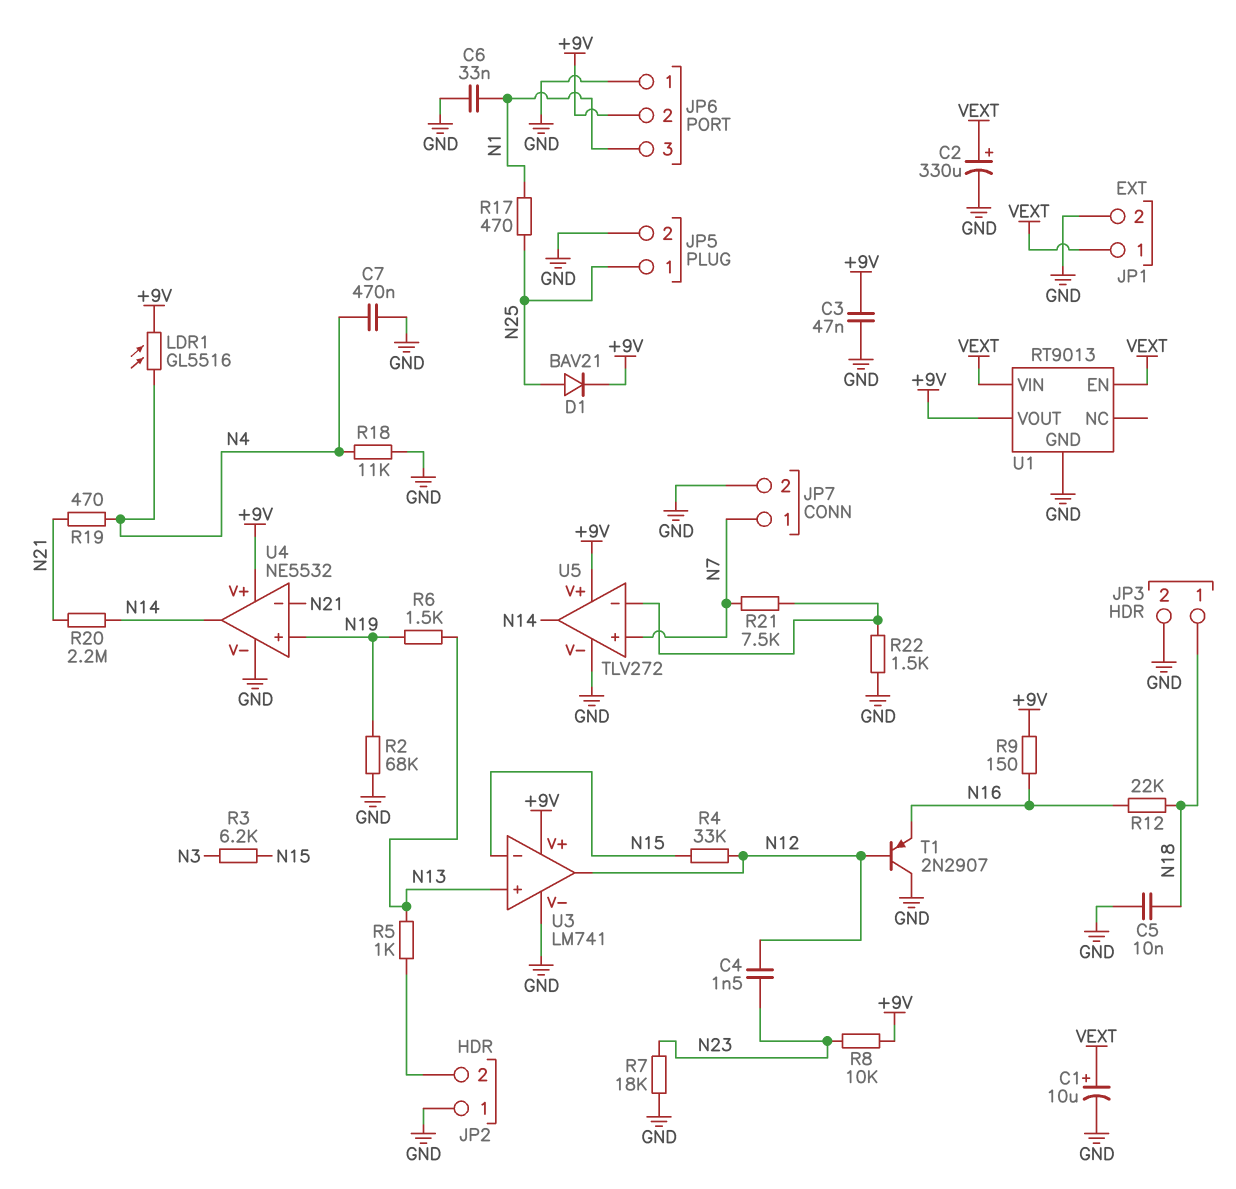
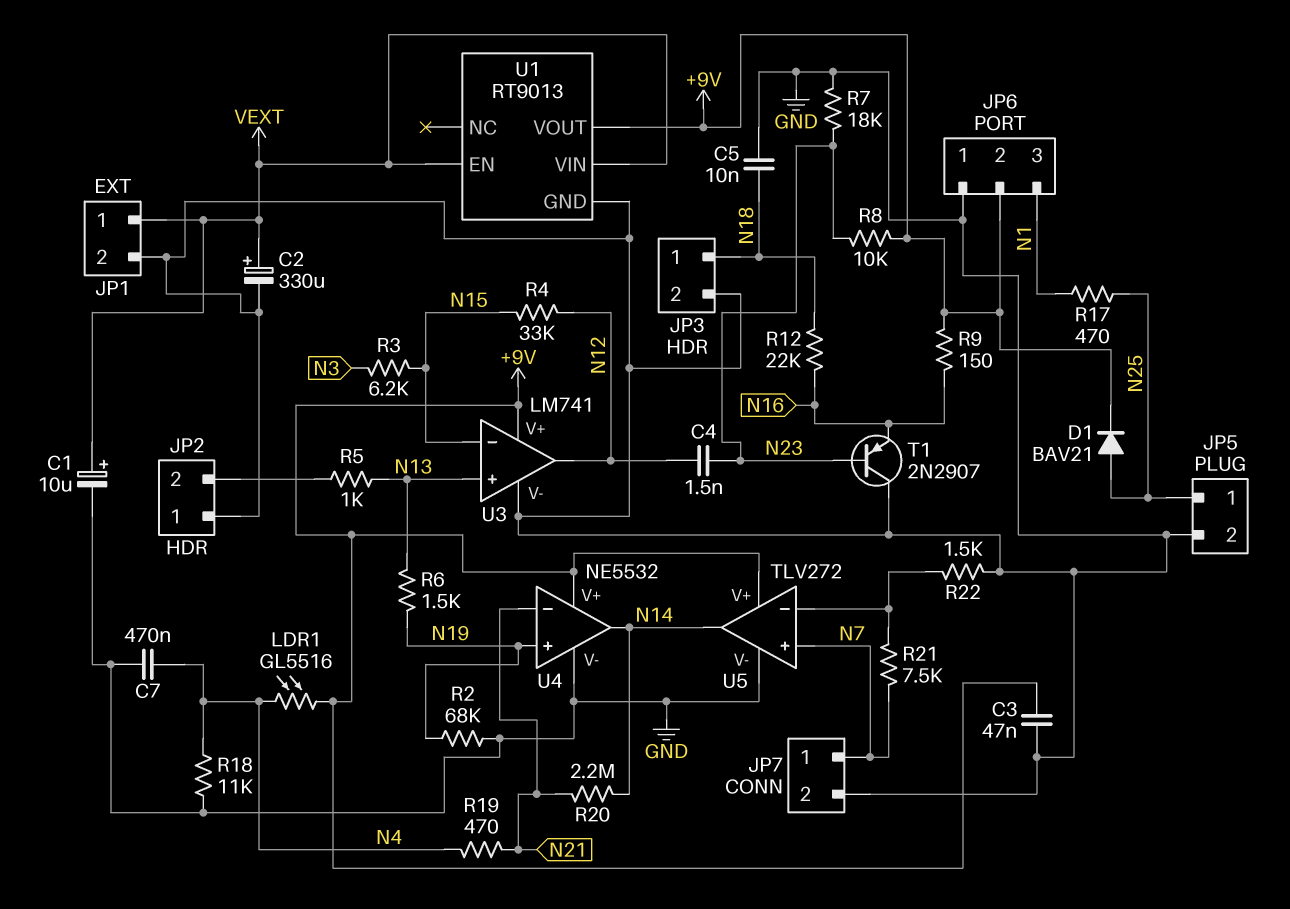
C6: 33nF (GND, N1) -> none
T1: PNP 2N2907 (B N12, C GND, E N16) -> PNP 2N2907 (B N23, C GND, E N16)

